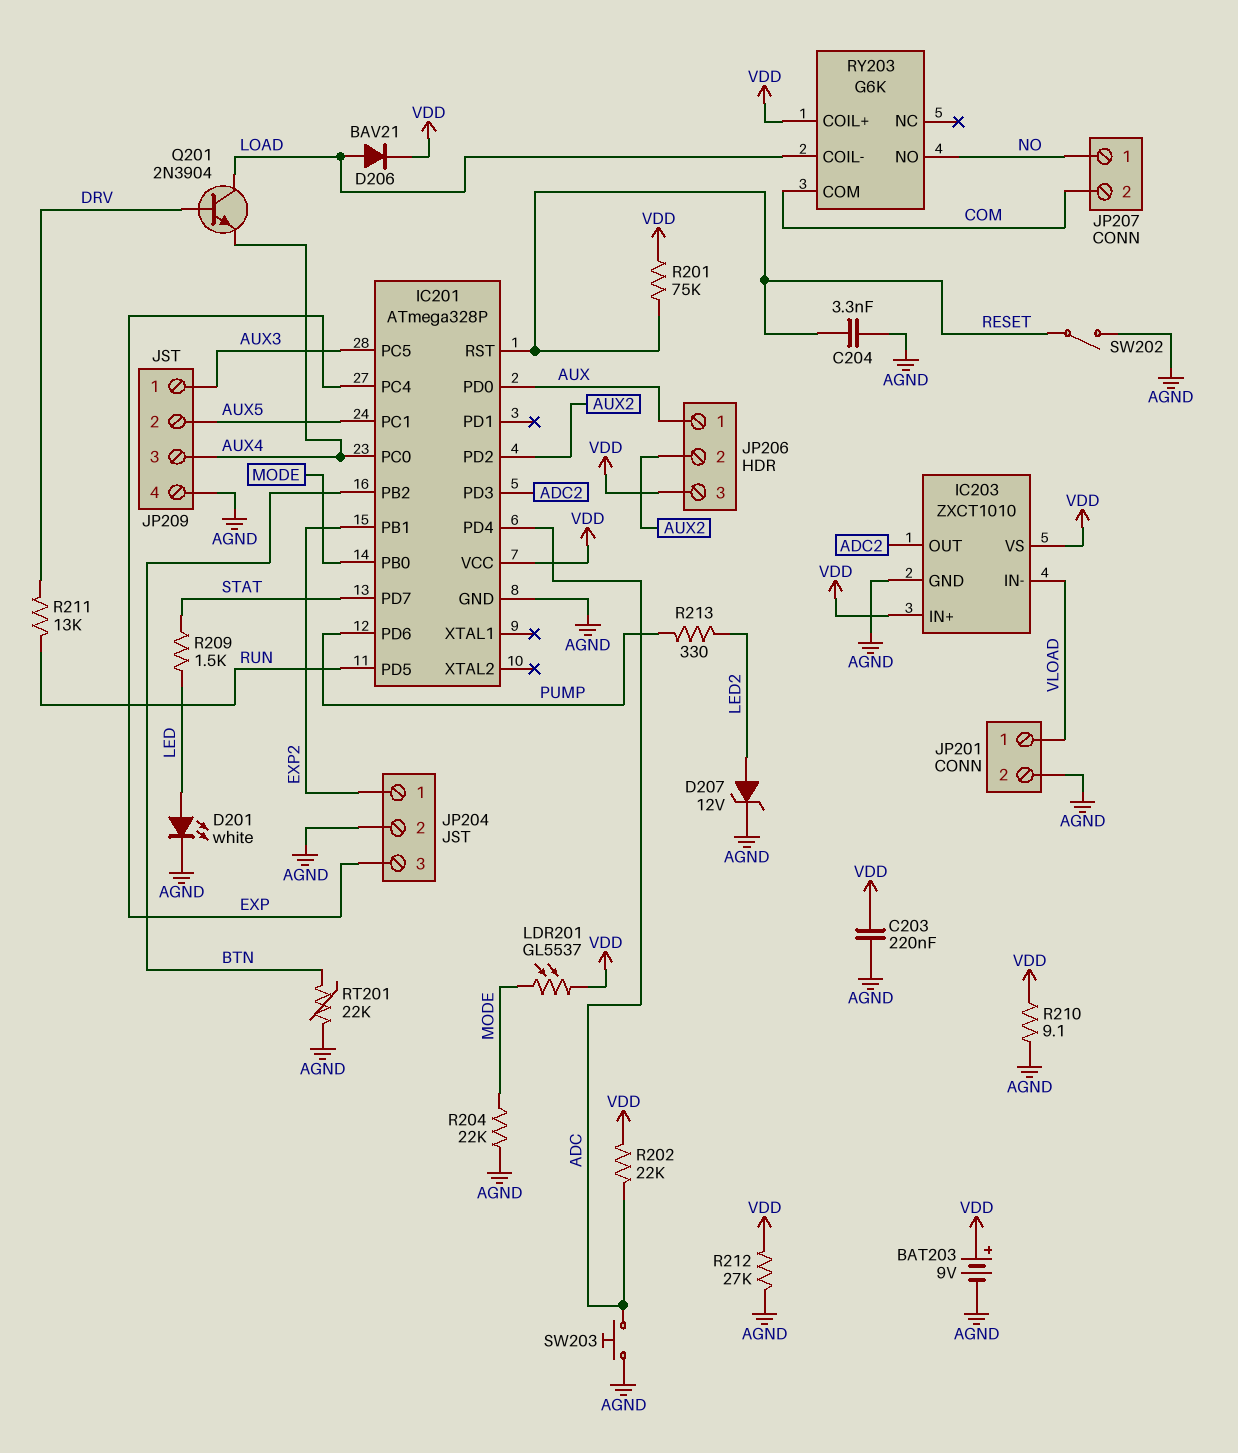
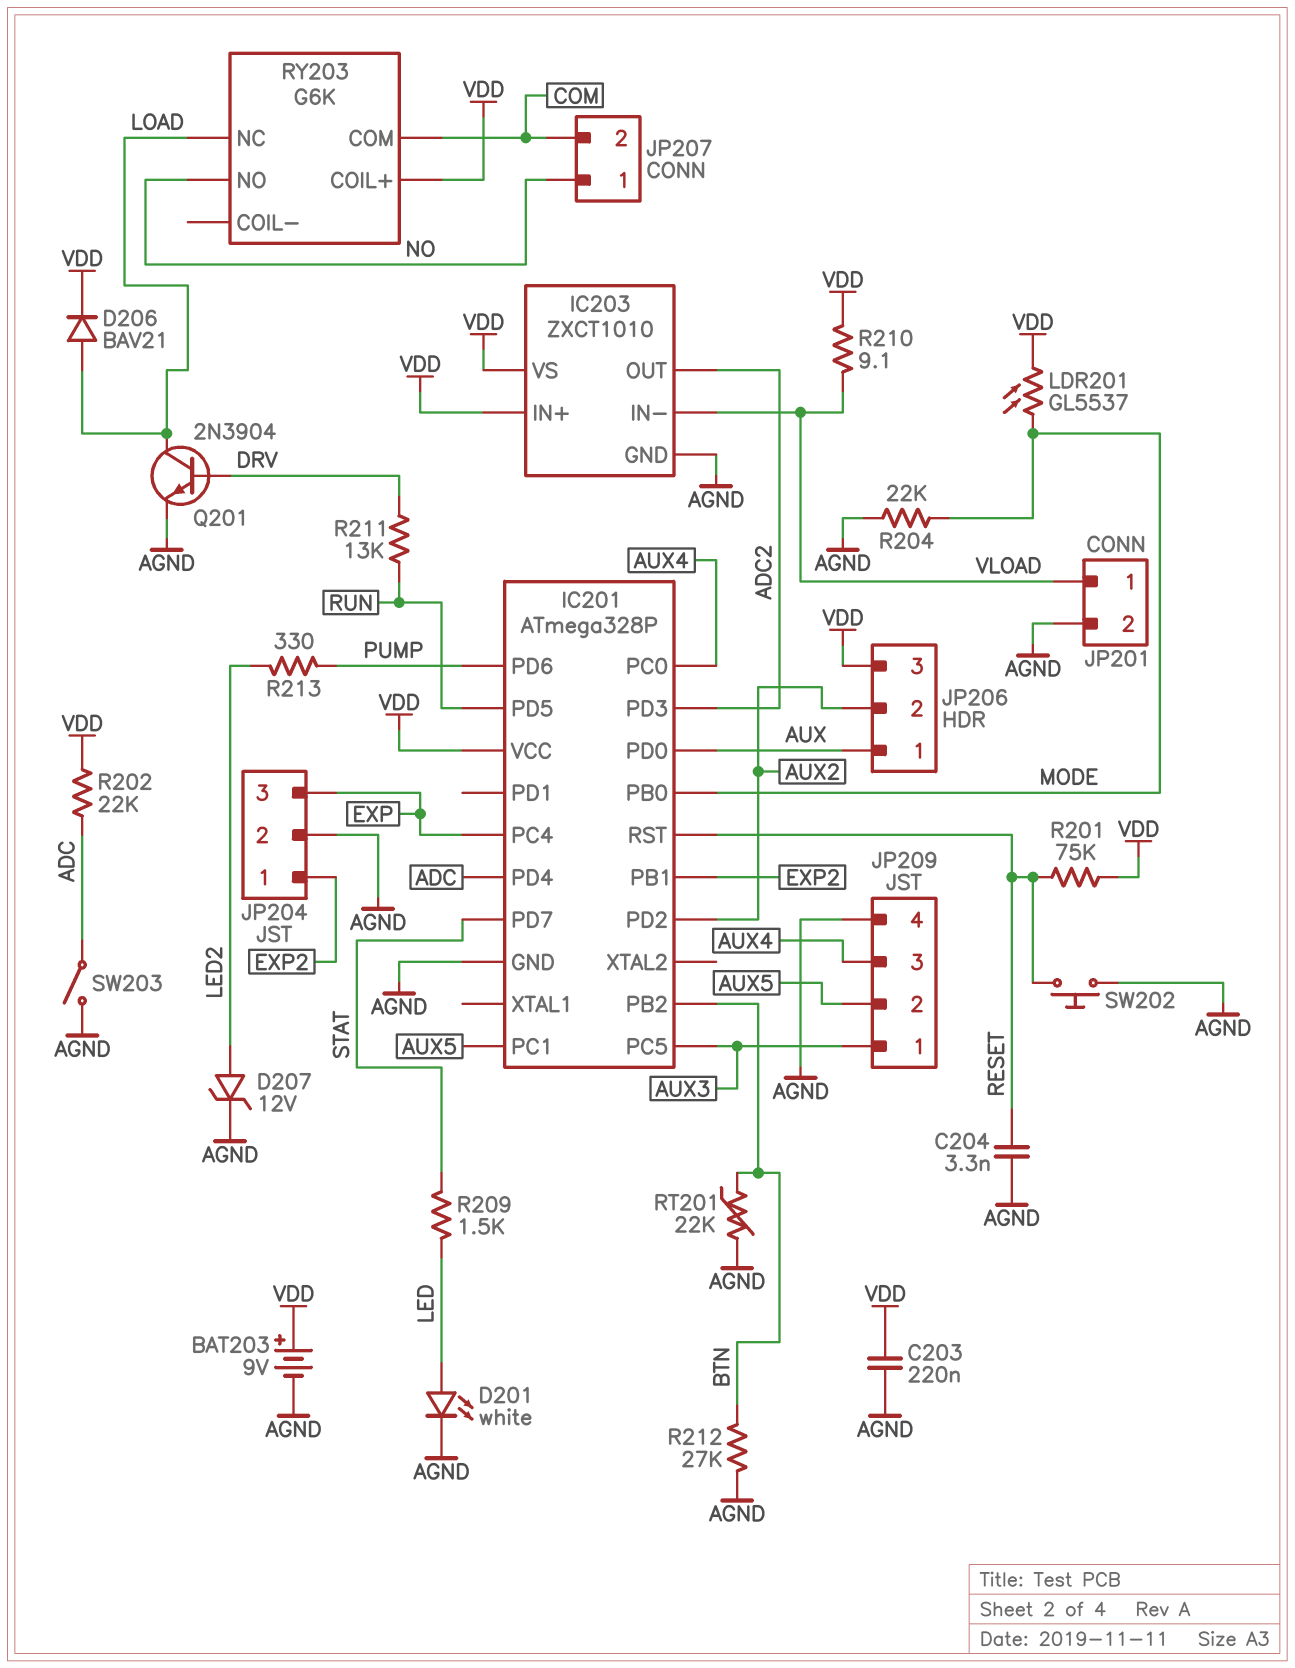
Q201: NPN 2N3904 (B DRV, C LOAD, E AUX4) -> NPN 2N3904 (B DRV, C LOAD, E AGND)
R210: 9.1 (AGND, VDD) -> 9.1 (VDD, VLOAD)
R212: 27k (AGND, VDD) -> 27k (AGND, BTN)
RY203 pin COIL-: LOAD -> none
RY203 pin NC: none -> LOAD
SW202: switch (AGND, RESET) -> button (AGND, RESET)
SW203: button (ADC, AGND) -> switch (ADC, AGND)

